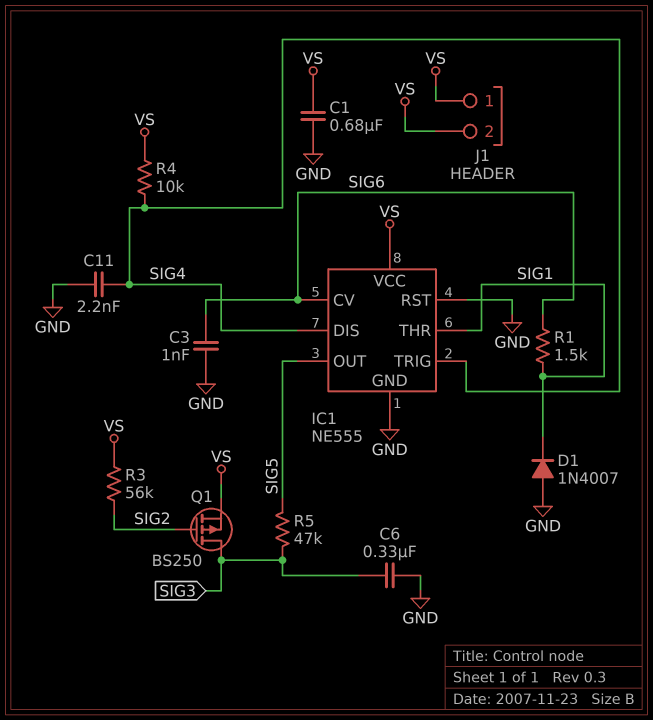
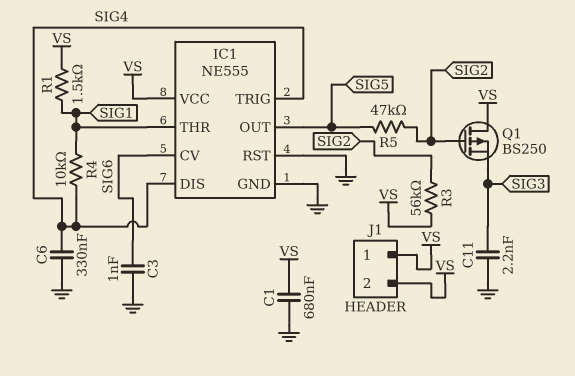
C6: 330nF (GND, SIG3) -> 330nF (GND, SIG4)
C11: 2.2nF (GND, SIG4) -> 2.2nF (GND, SIG3)
D1: diode 1N4007 (A GND, K SIG1) -> none
Q1: PMOS BS250 (G SIG2, D SIG3, S VS) -> PMOS BS250 (G SIG2, D VS, S SIG3)
R1: 1.5k (SIG1, SIG6) -> 1.5k (SIG1, VS)
R4: 10k (SIG4, VS) -> 10k (SIG1, SIG4)
R5: 47k (SIG3, SIG5) -> 47k (SIG2, SIG5)

